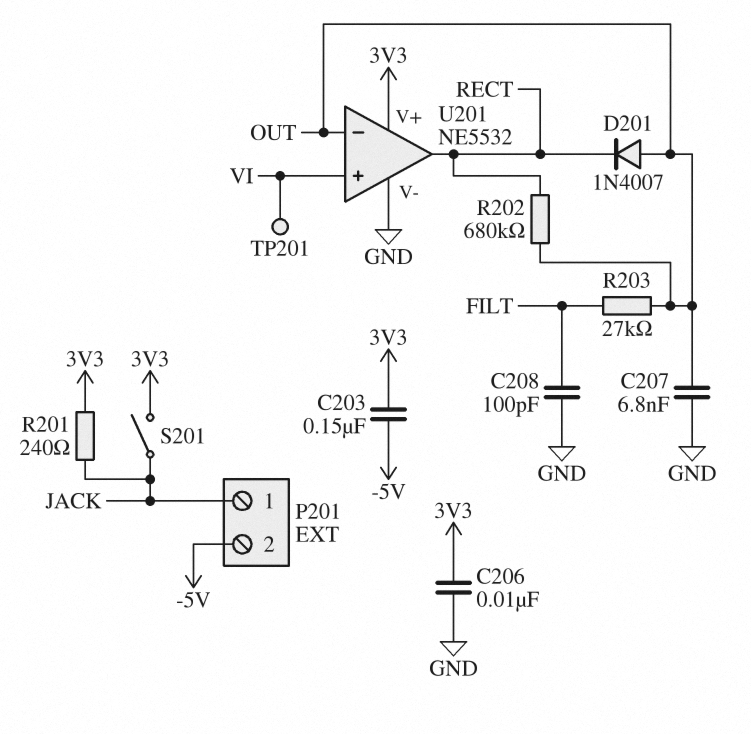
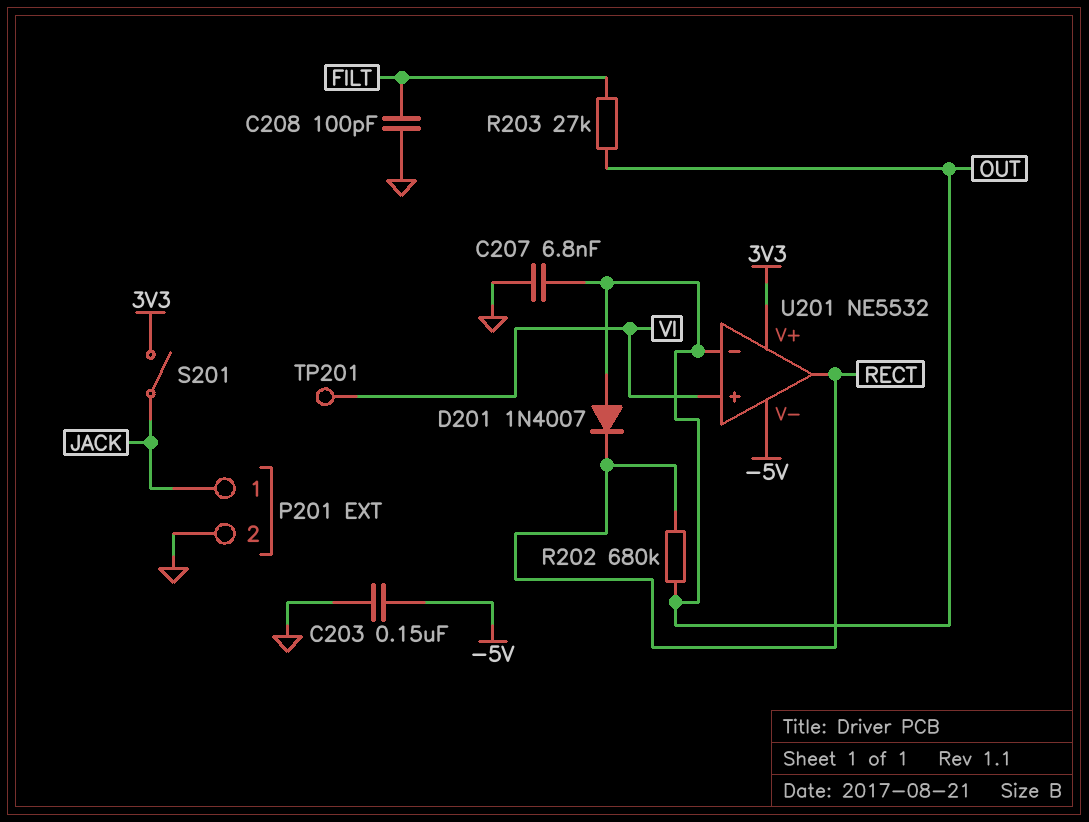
C203: 150nF (-5V, 3V3) -> 150nF (-5V, GND)
C206: 10nF (3V3, GND) -> none
P201 pin 2: -5V -> GND
R201: 240 (3V3, JACK) -> none
U201 pin V-: GND -> -5V

